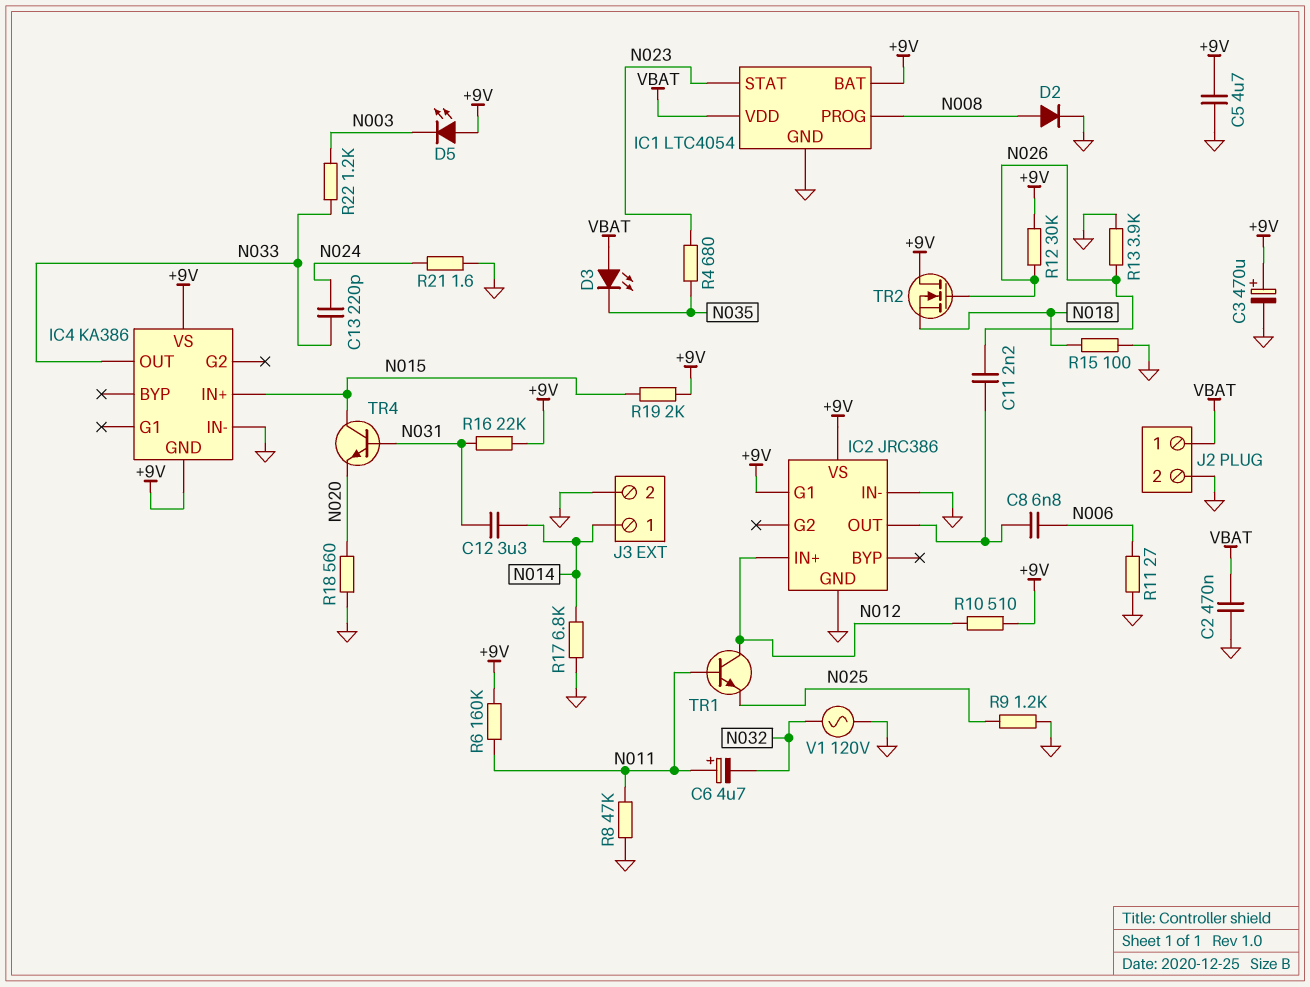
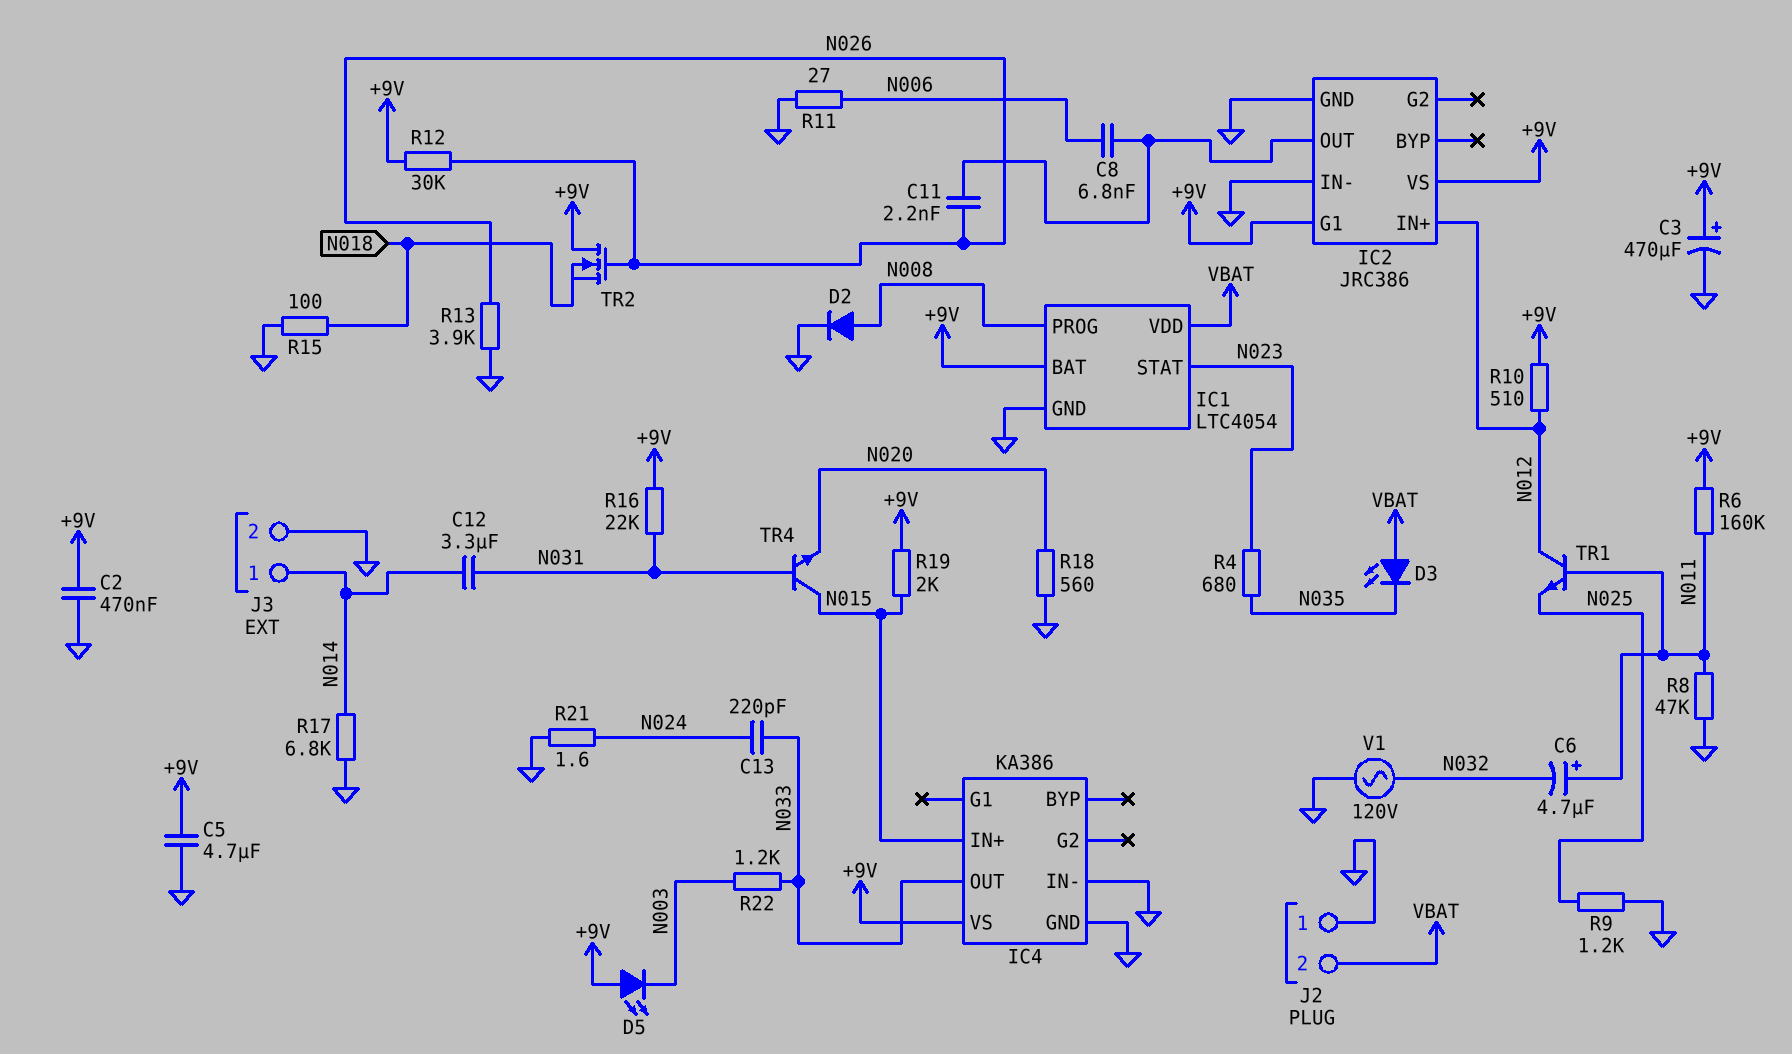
C2: 470nF (GND, VBAT) -> 470nF (+9V, GND)
IC4 pin GND: +9V -> GND
J2 pin 1: VBAT -> GND
J2 pin 2: GND -> VBAT

